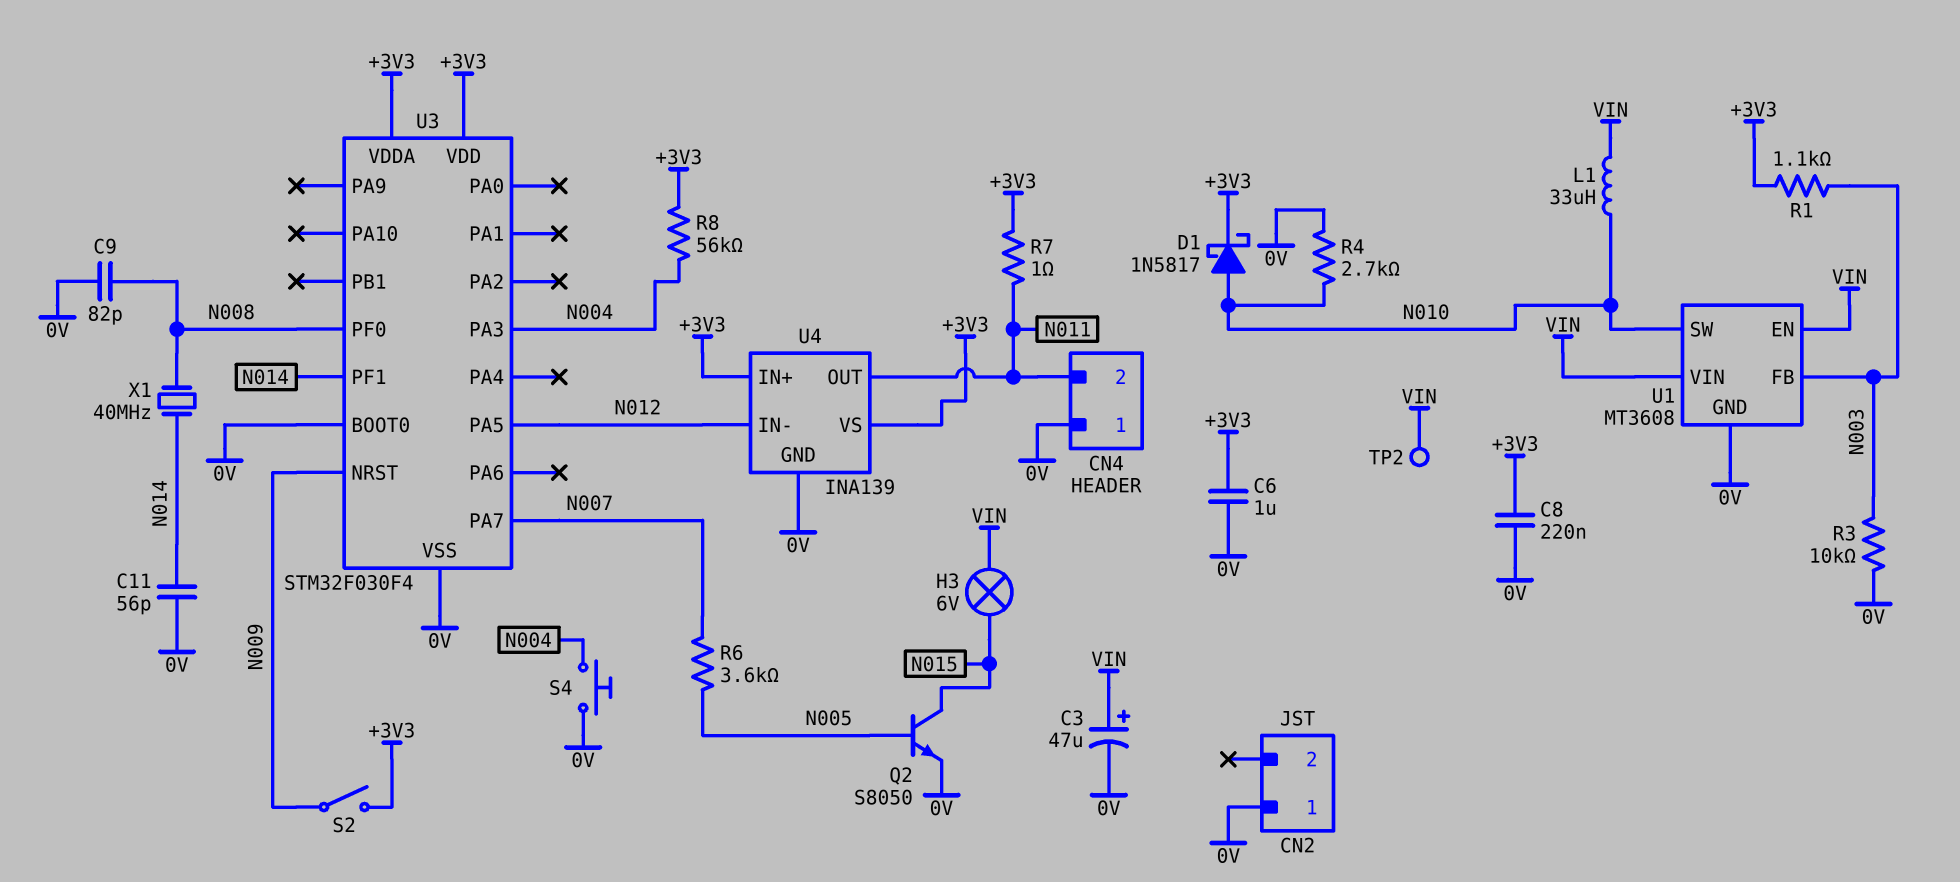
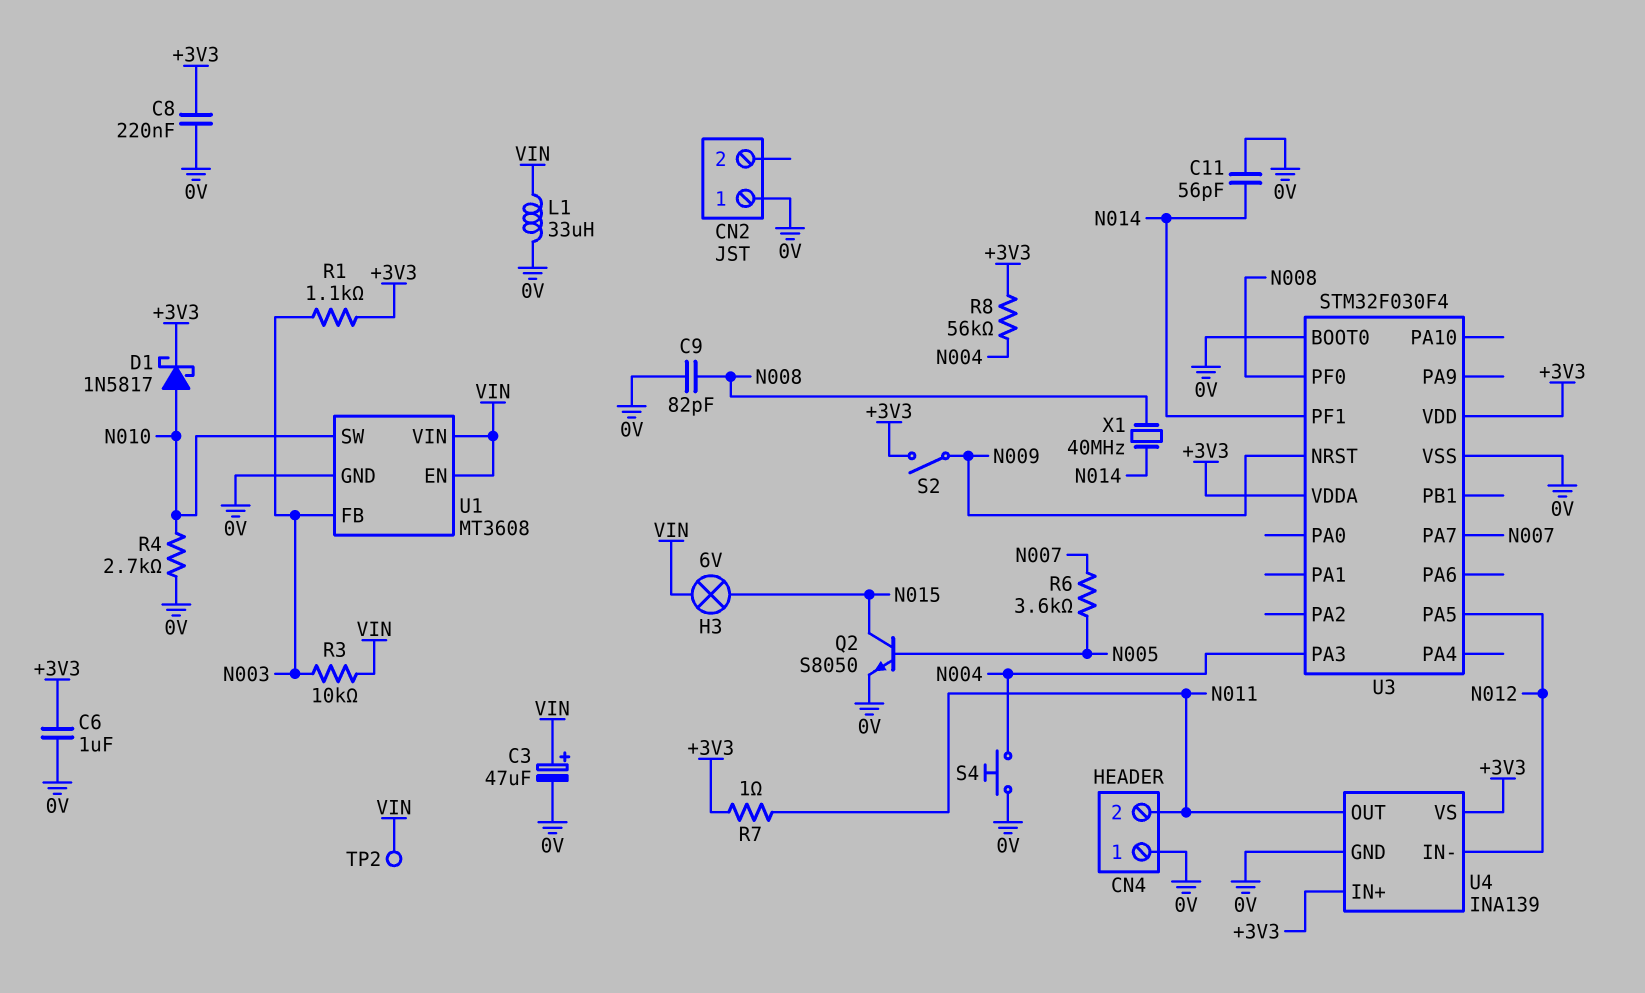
L1: 33uH (N010, VIN) -> 33uH (0V, VIN)
R3: 10k (0V, N003) -> 10k (N003, VIN)

